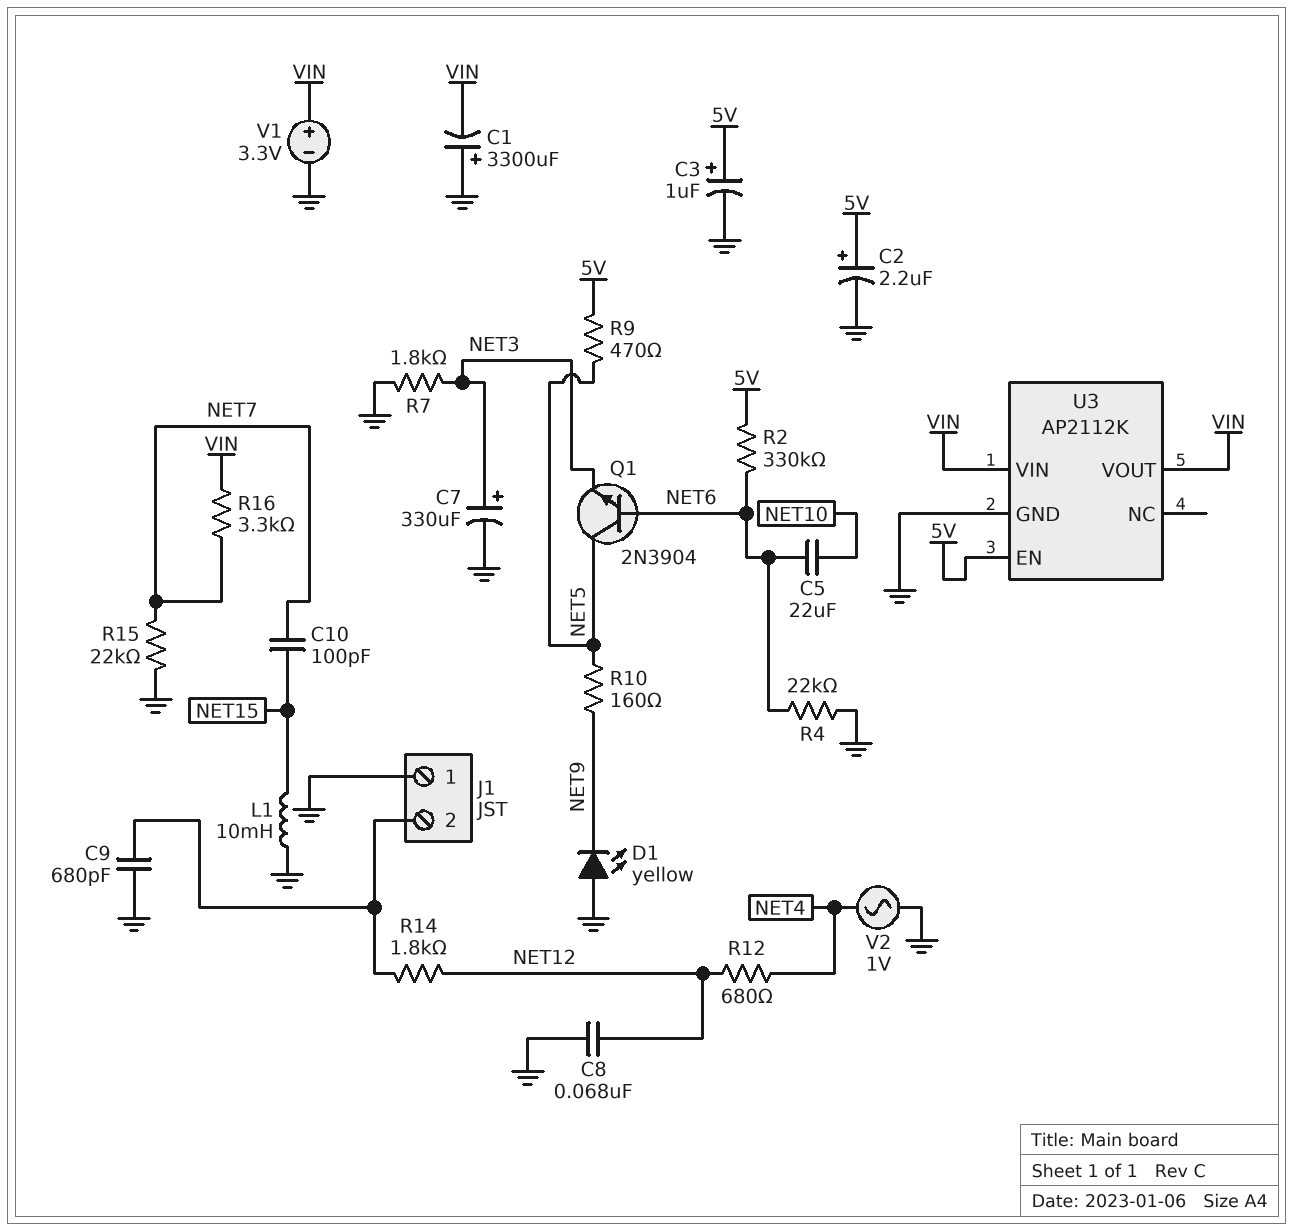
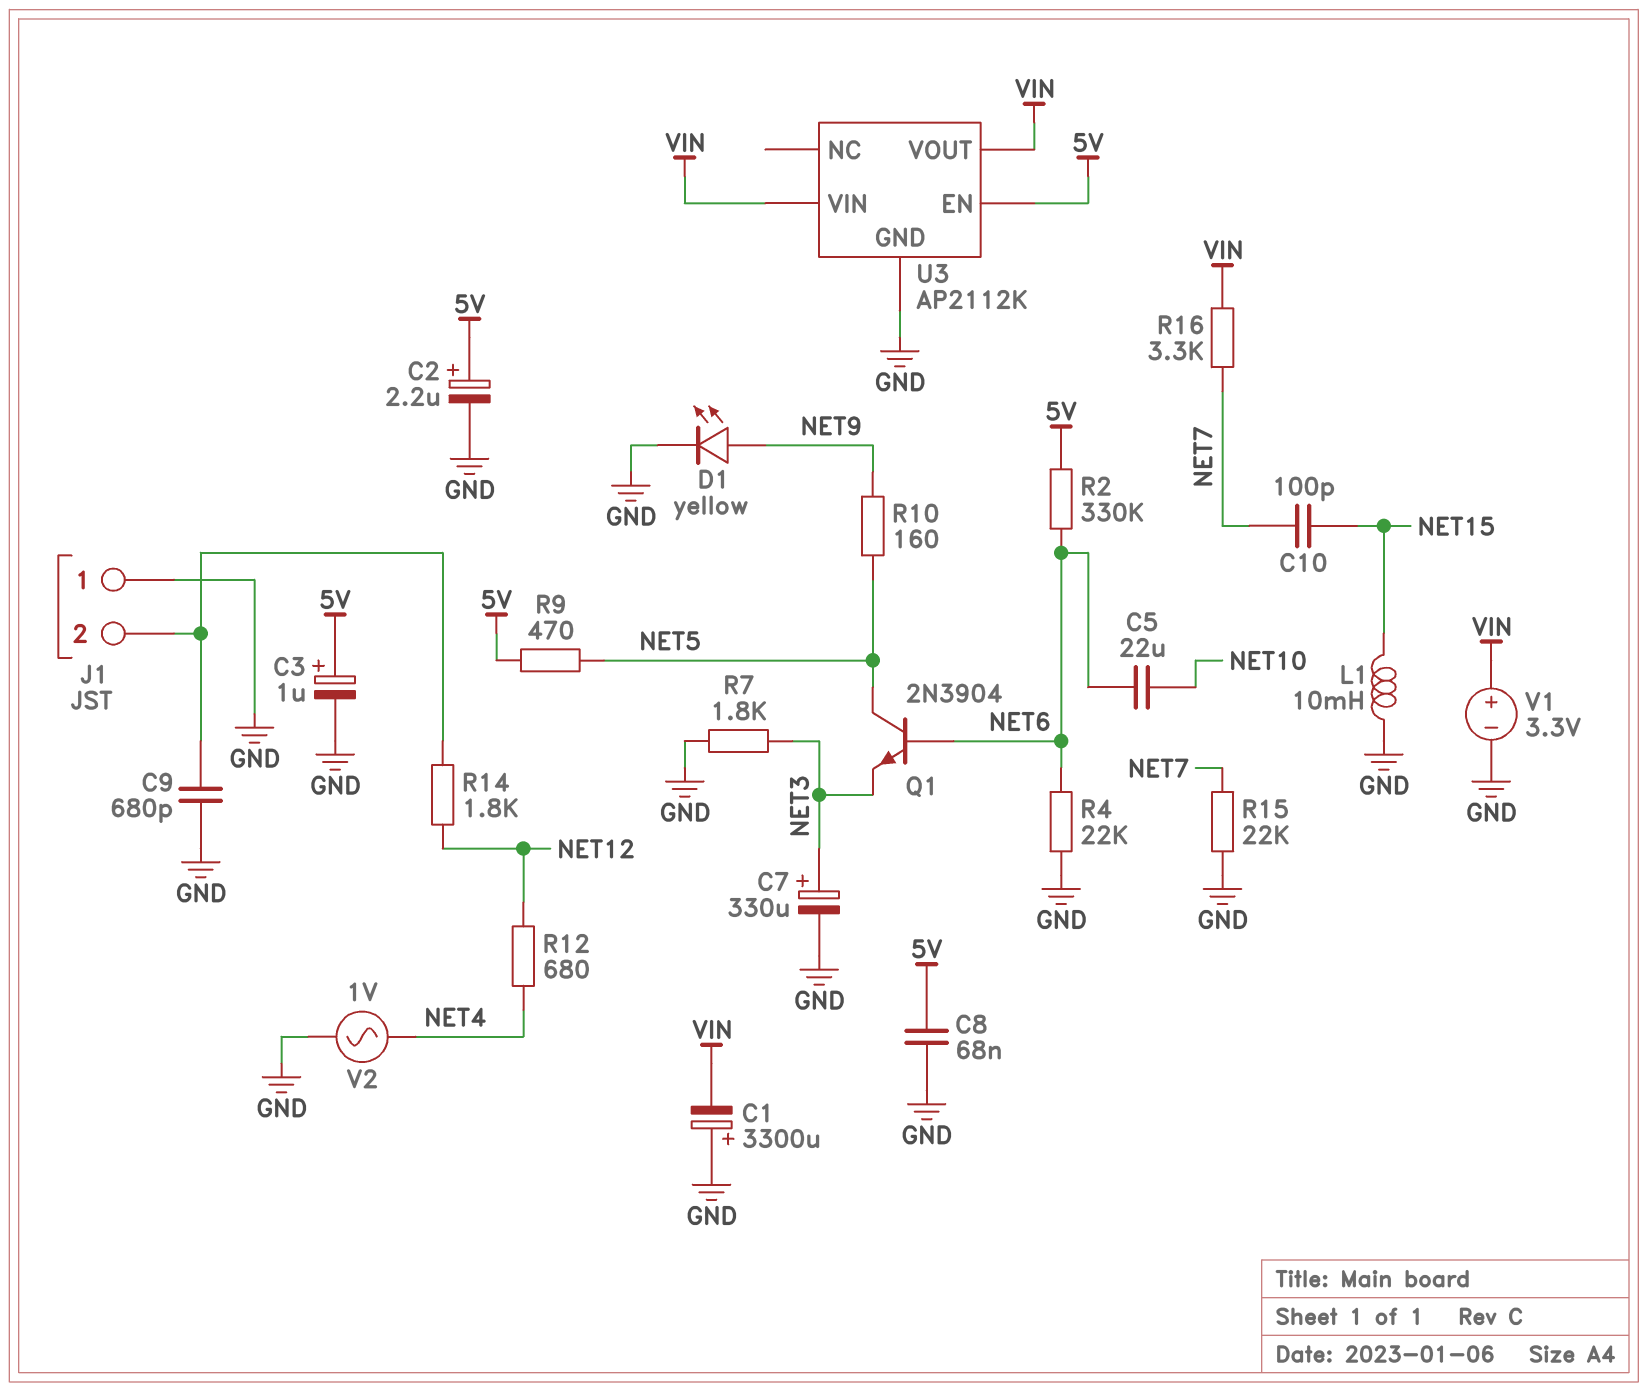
C8: 68nF (GND, NET12) -> 68nF (5V, GND)
D1: LED yellow (A GND, K NET9) -> LED yellow (A NET9, K GND)

